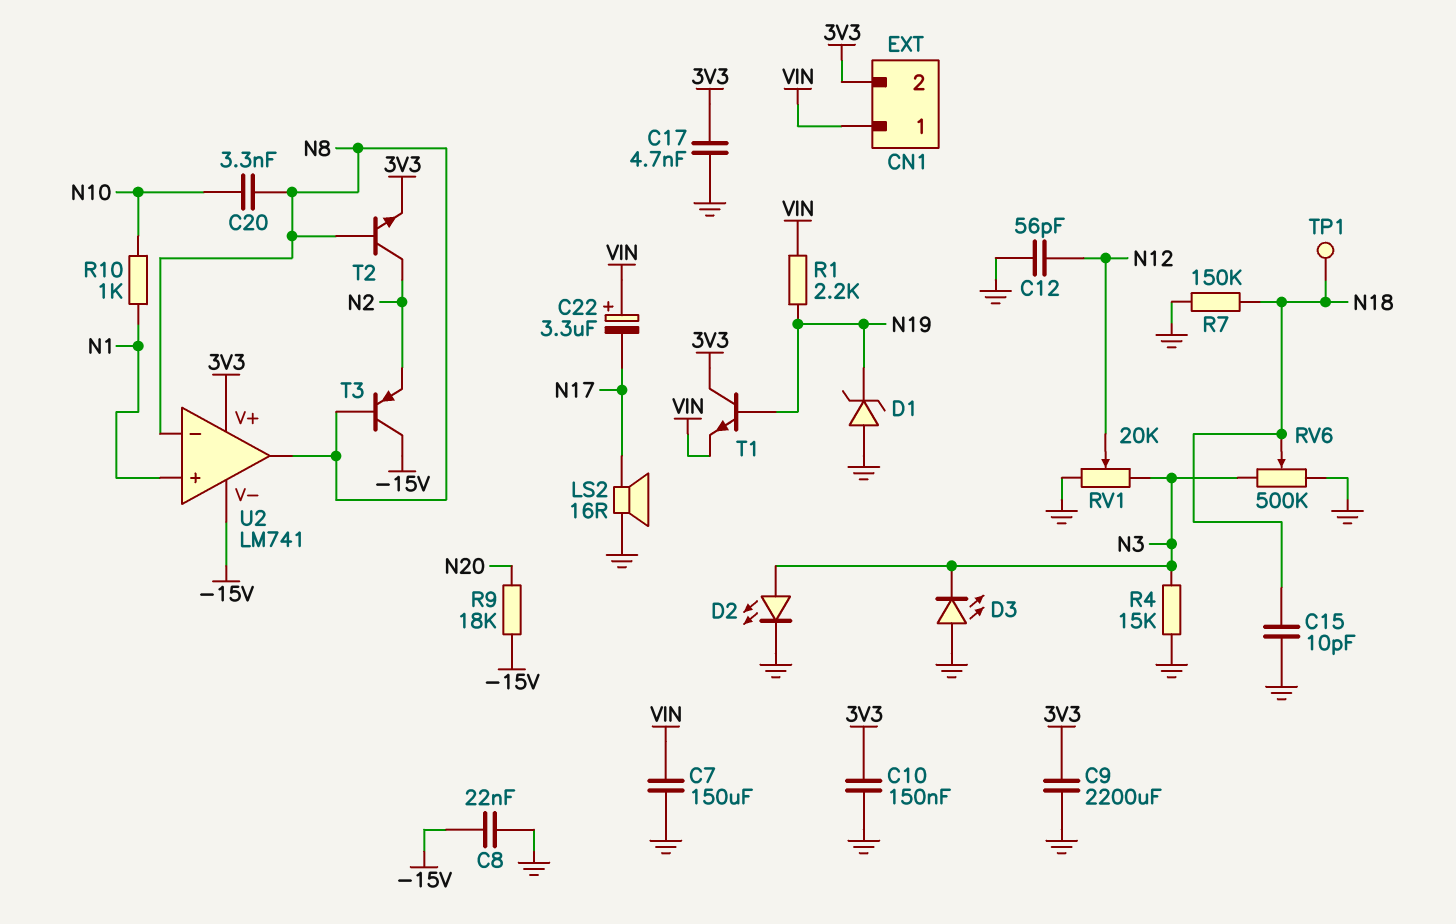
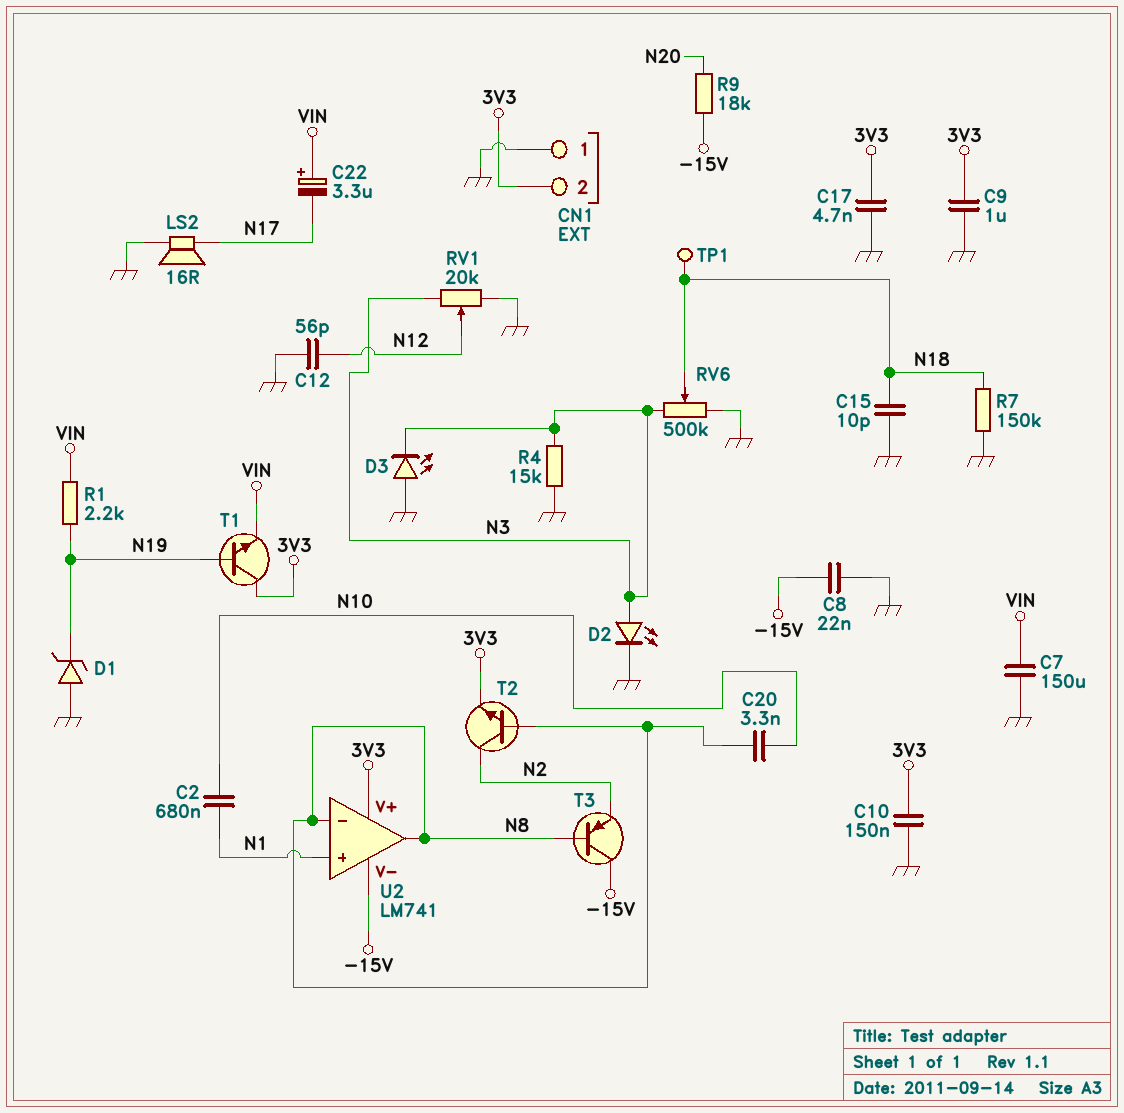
C2: none -> 680nF (N1, N10)
C9: 2200uF (3V3, GND) -> 1uF (3V3, GND)
CN1 pin 1: VIN -> GND
R10: 1k (N1, N10) -> none

